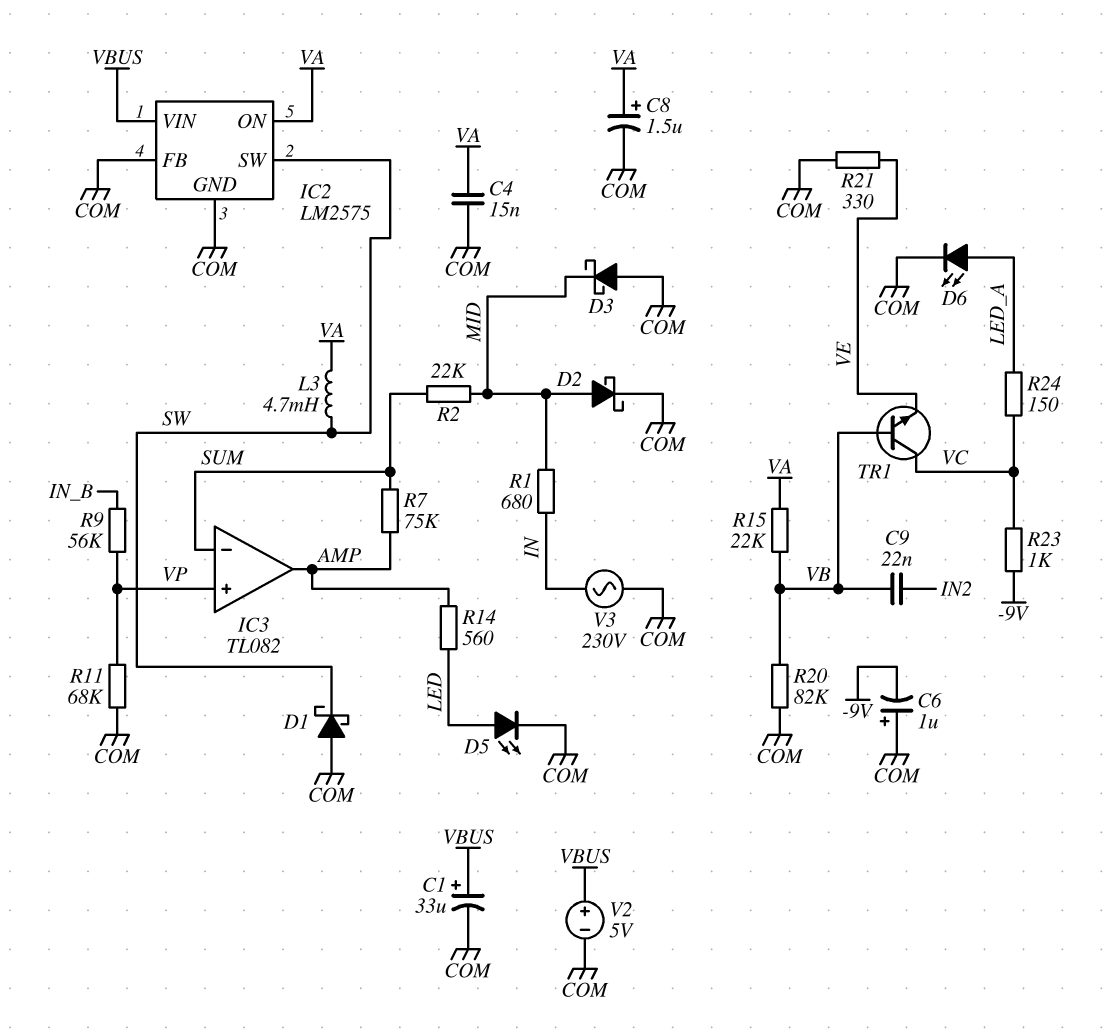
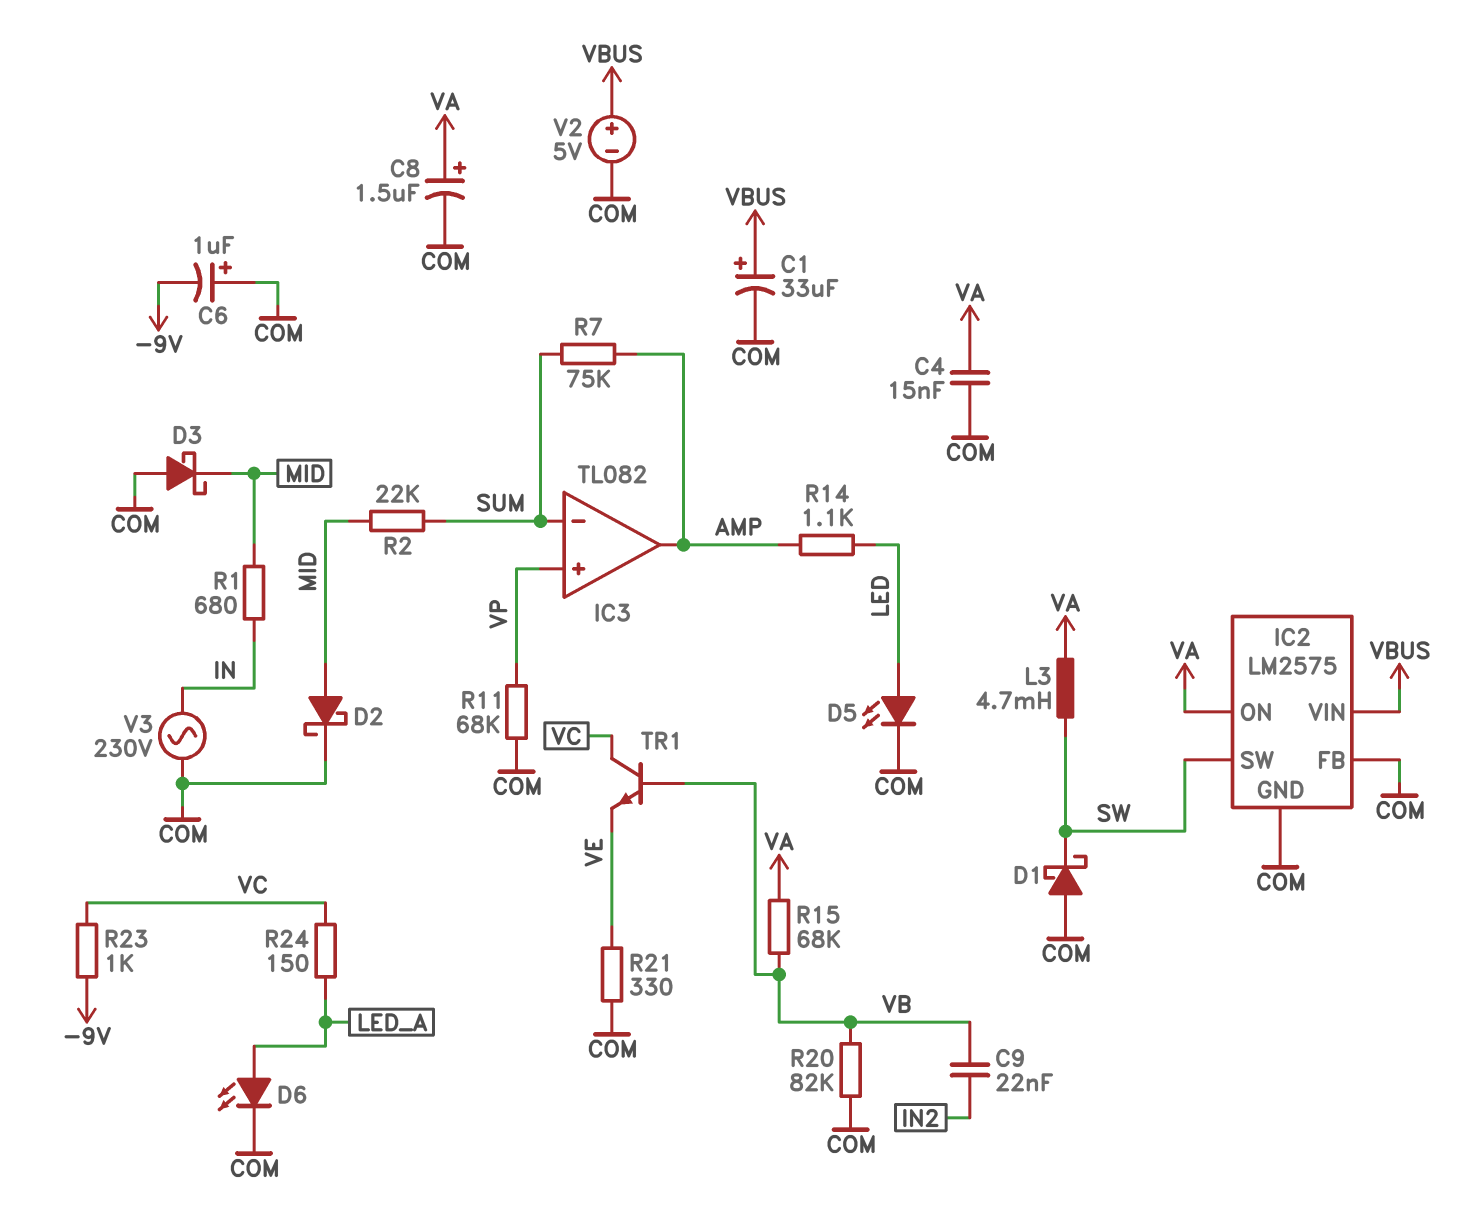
R9: 56k (IN_B, VP) -> none
R14: 560 (AMP, LED) -> 1.1k (AMP, LED)
R15: 22k (VA, VB) -> 68k (VA, VB)

